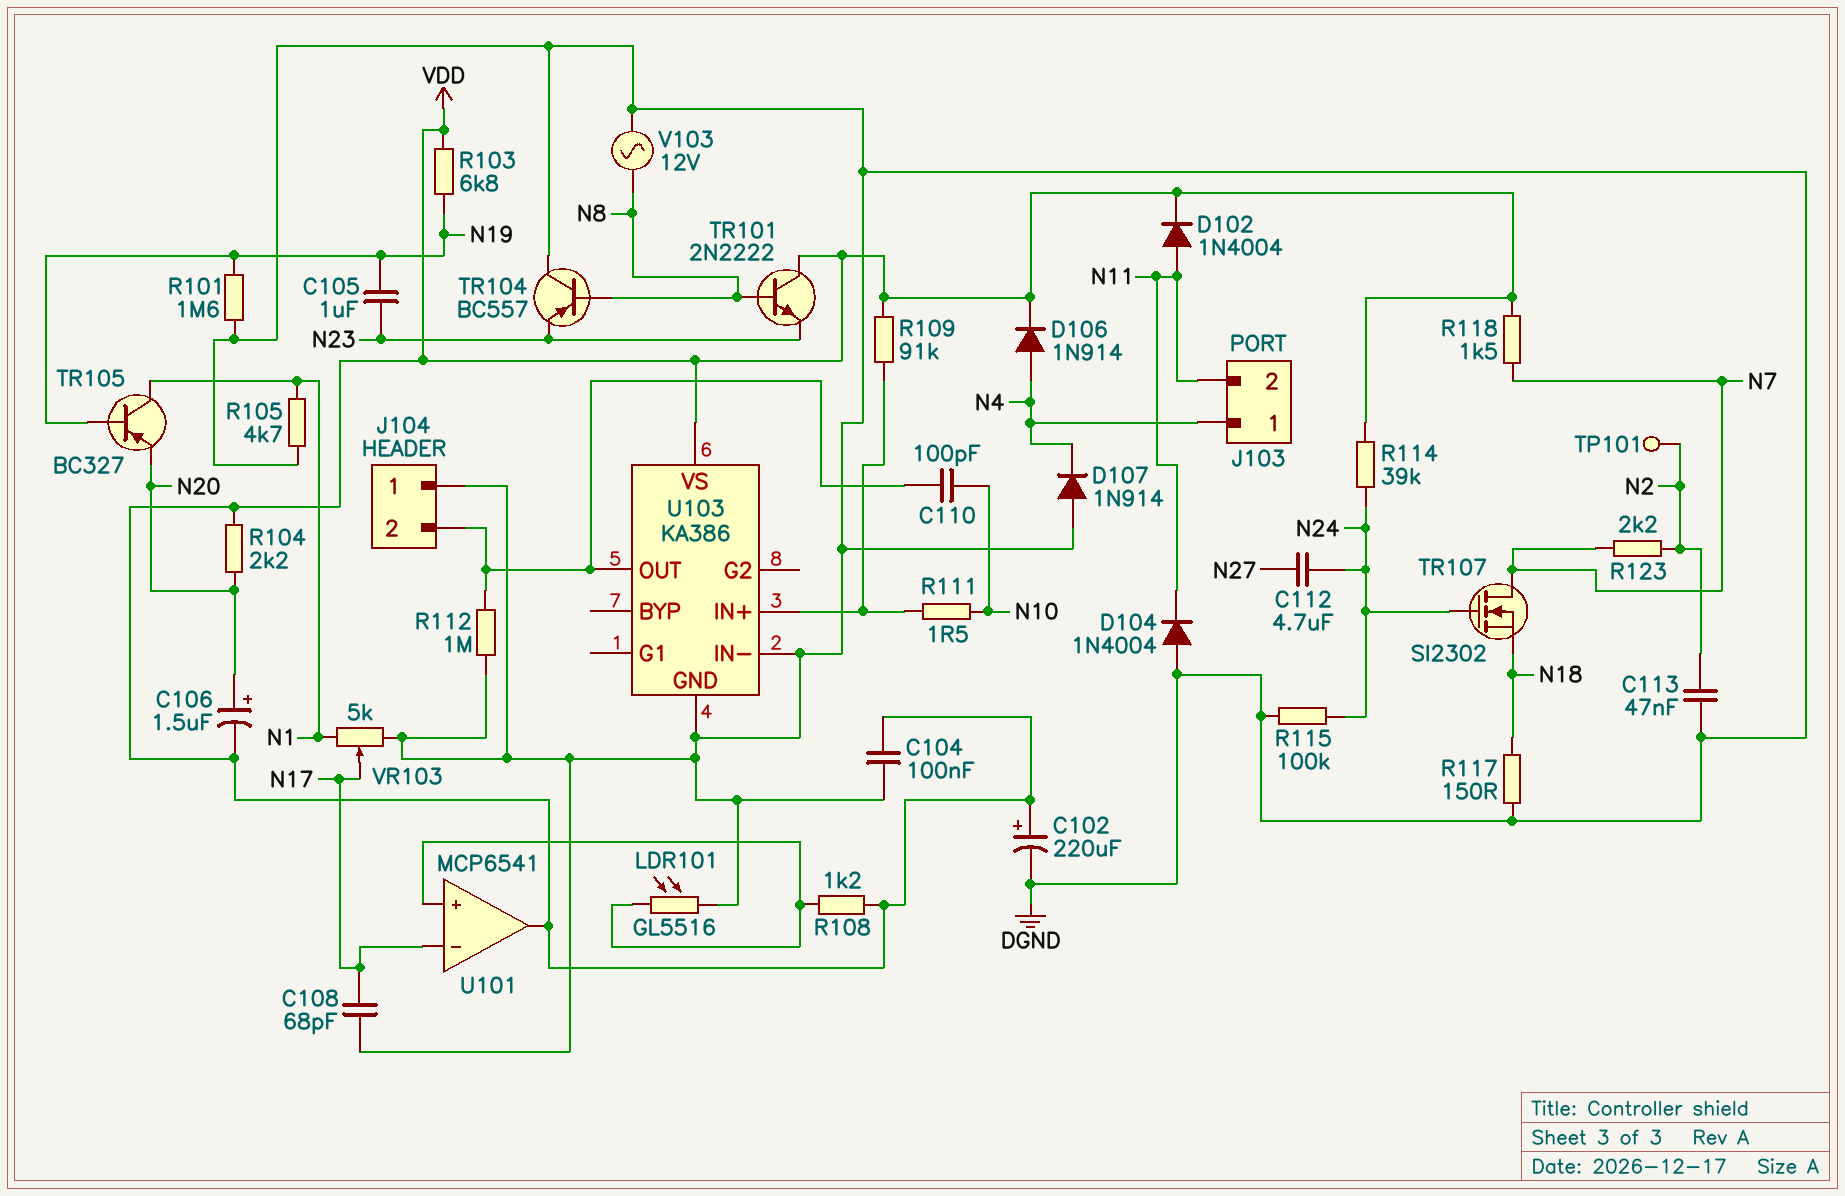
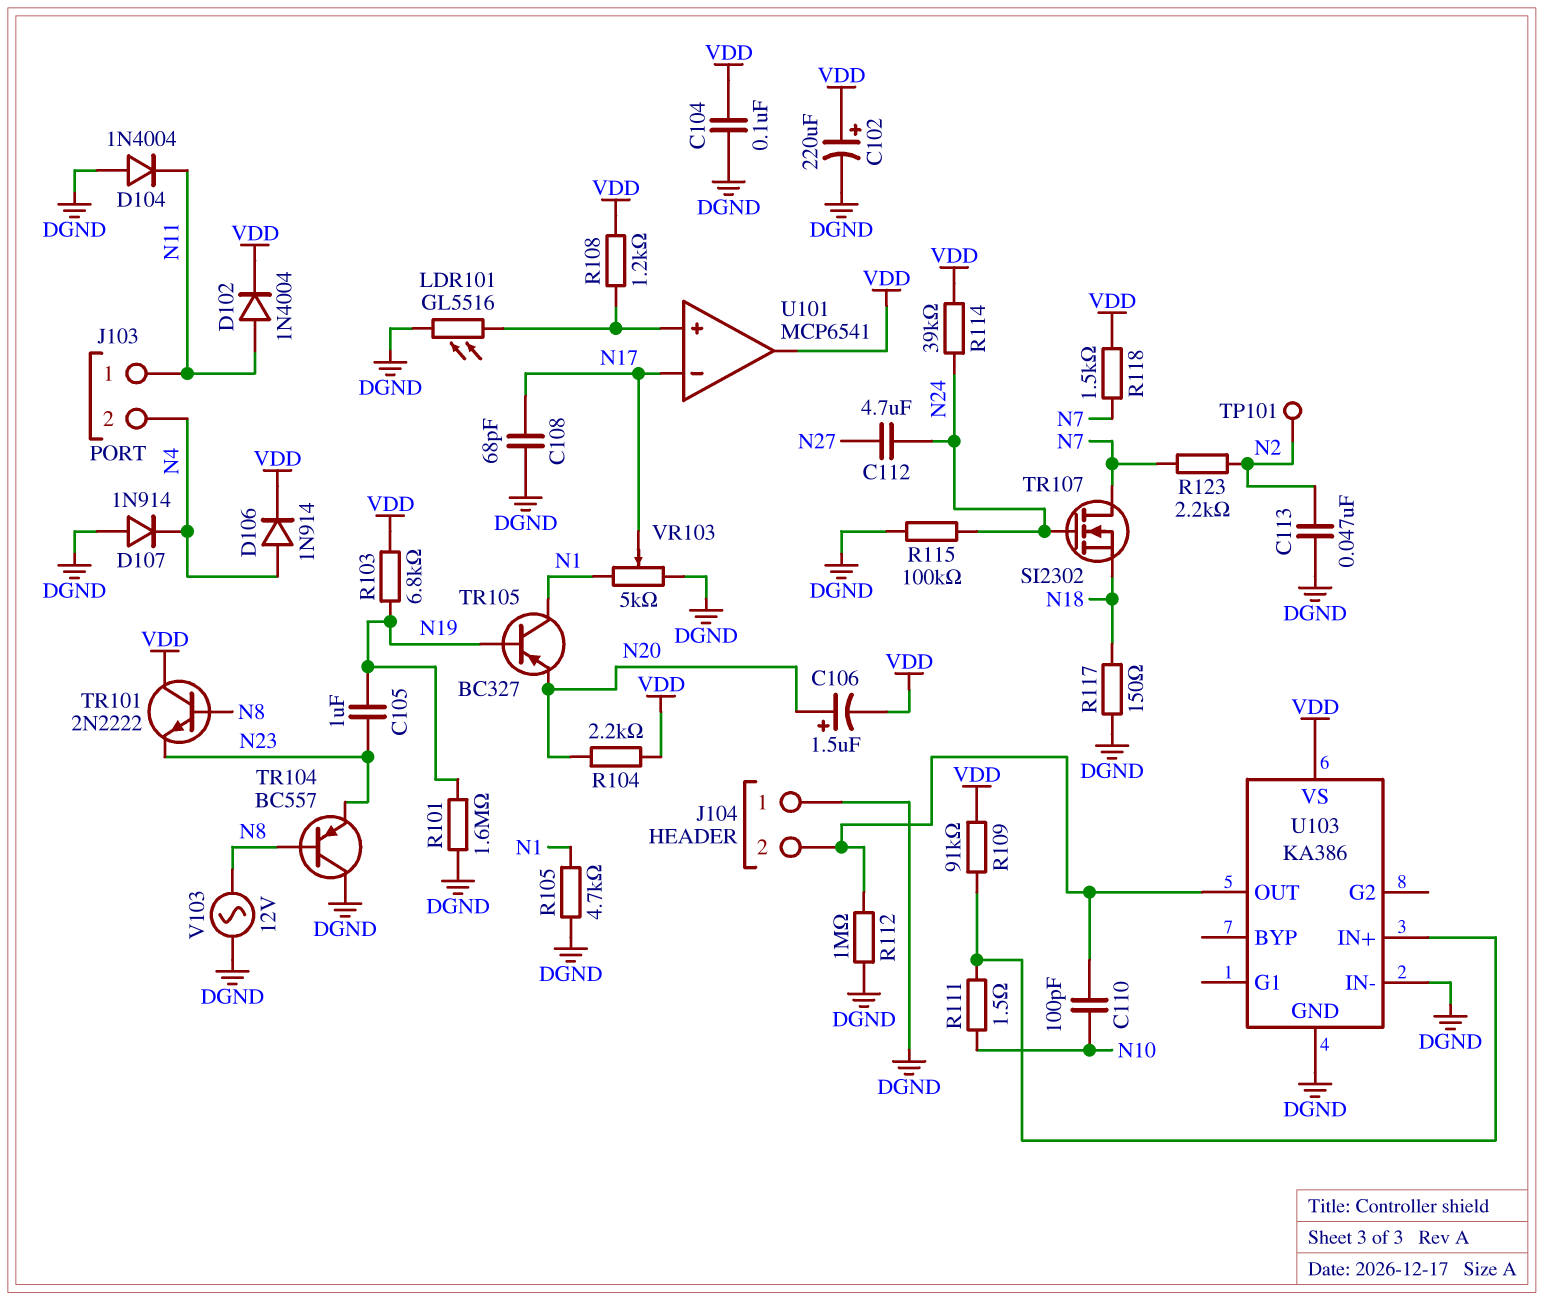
J103 pin 1: N4 -> N11
J103 pin 2: N11 -> N4

